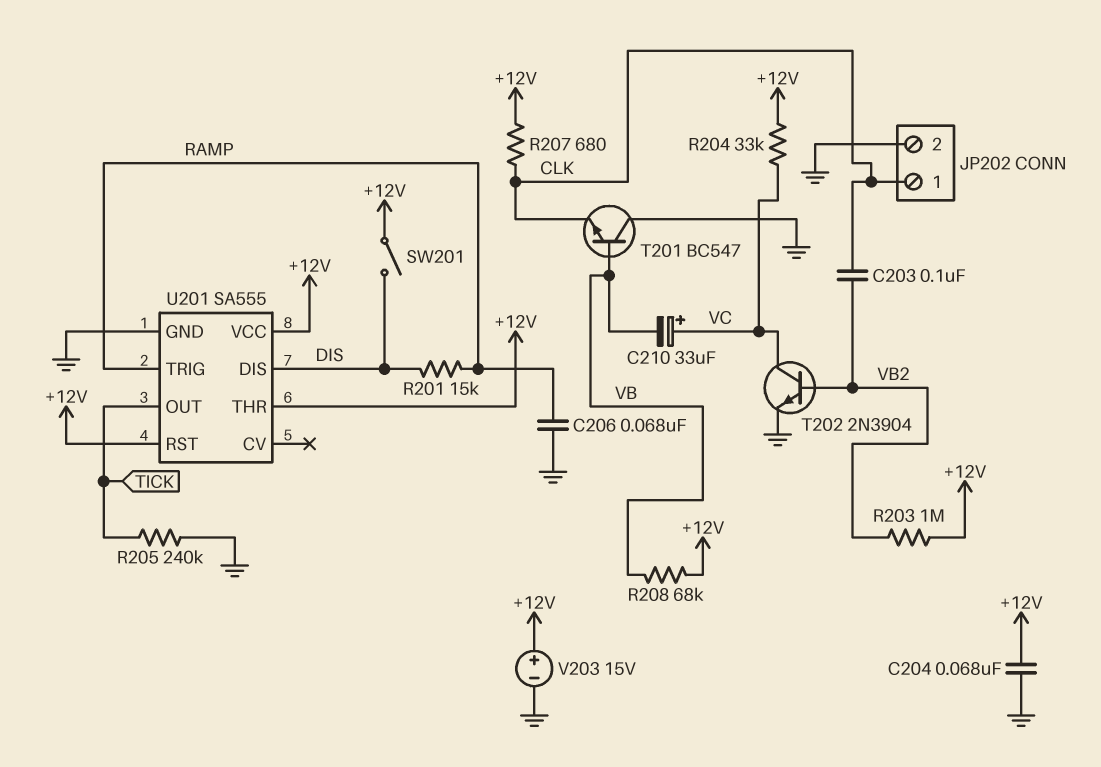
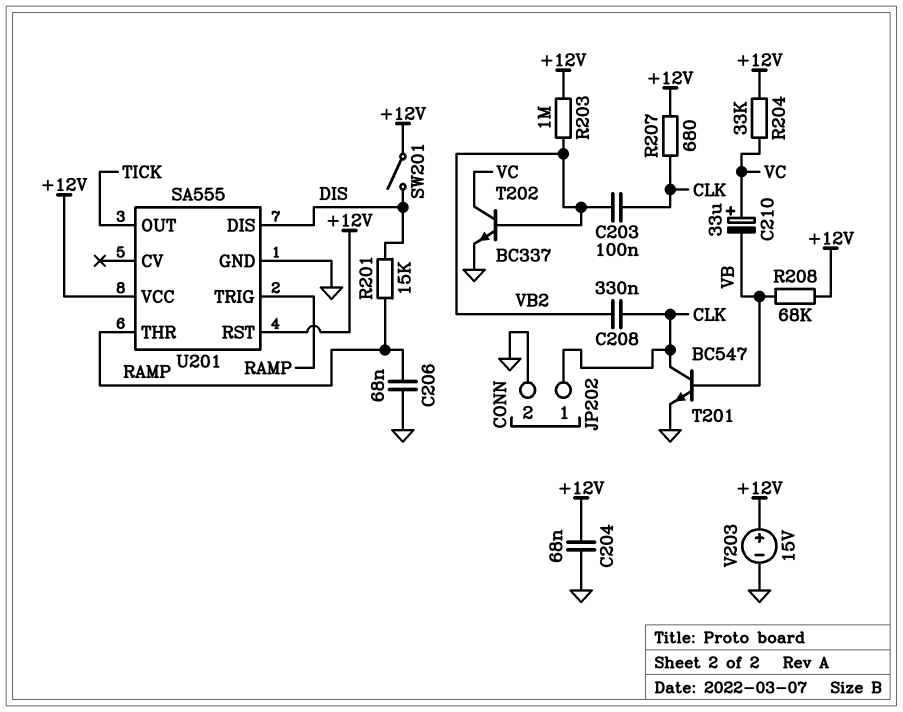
C208: none -> 330nF (CLK, VB2)
R205: 240k (GND, TICK) -> none
T201: NPN BC547 (B VB, C GND, E CLK) -> NPN BC547 (B VB, C CLK, E GND)
T202: NPN 2N3904 (B VB2, C VC, E GND) -> NPN BC337 (B VB2, C VC, E GND)
U201 pin THR: +12V -> RAMP

